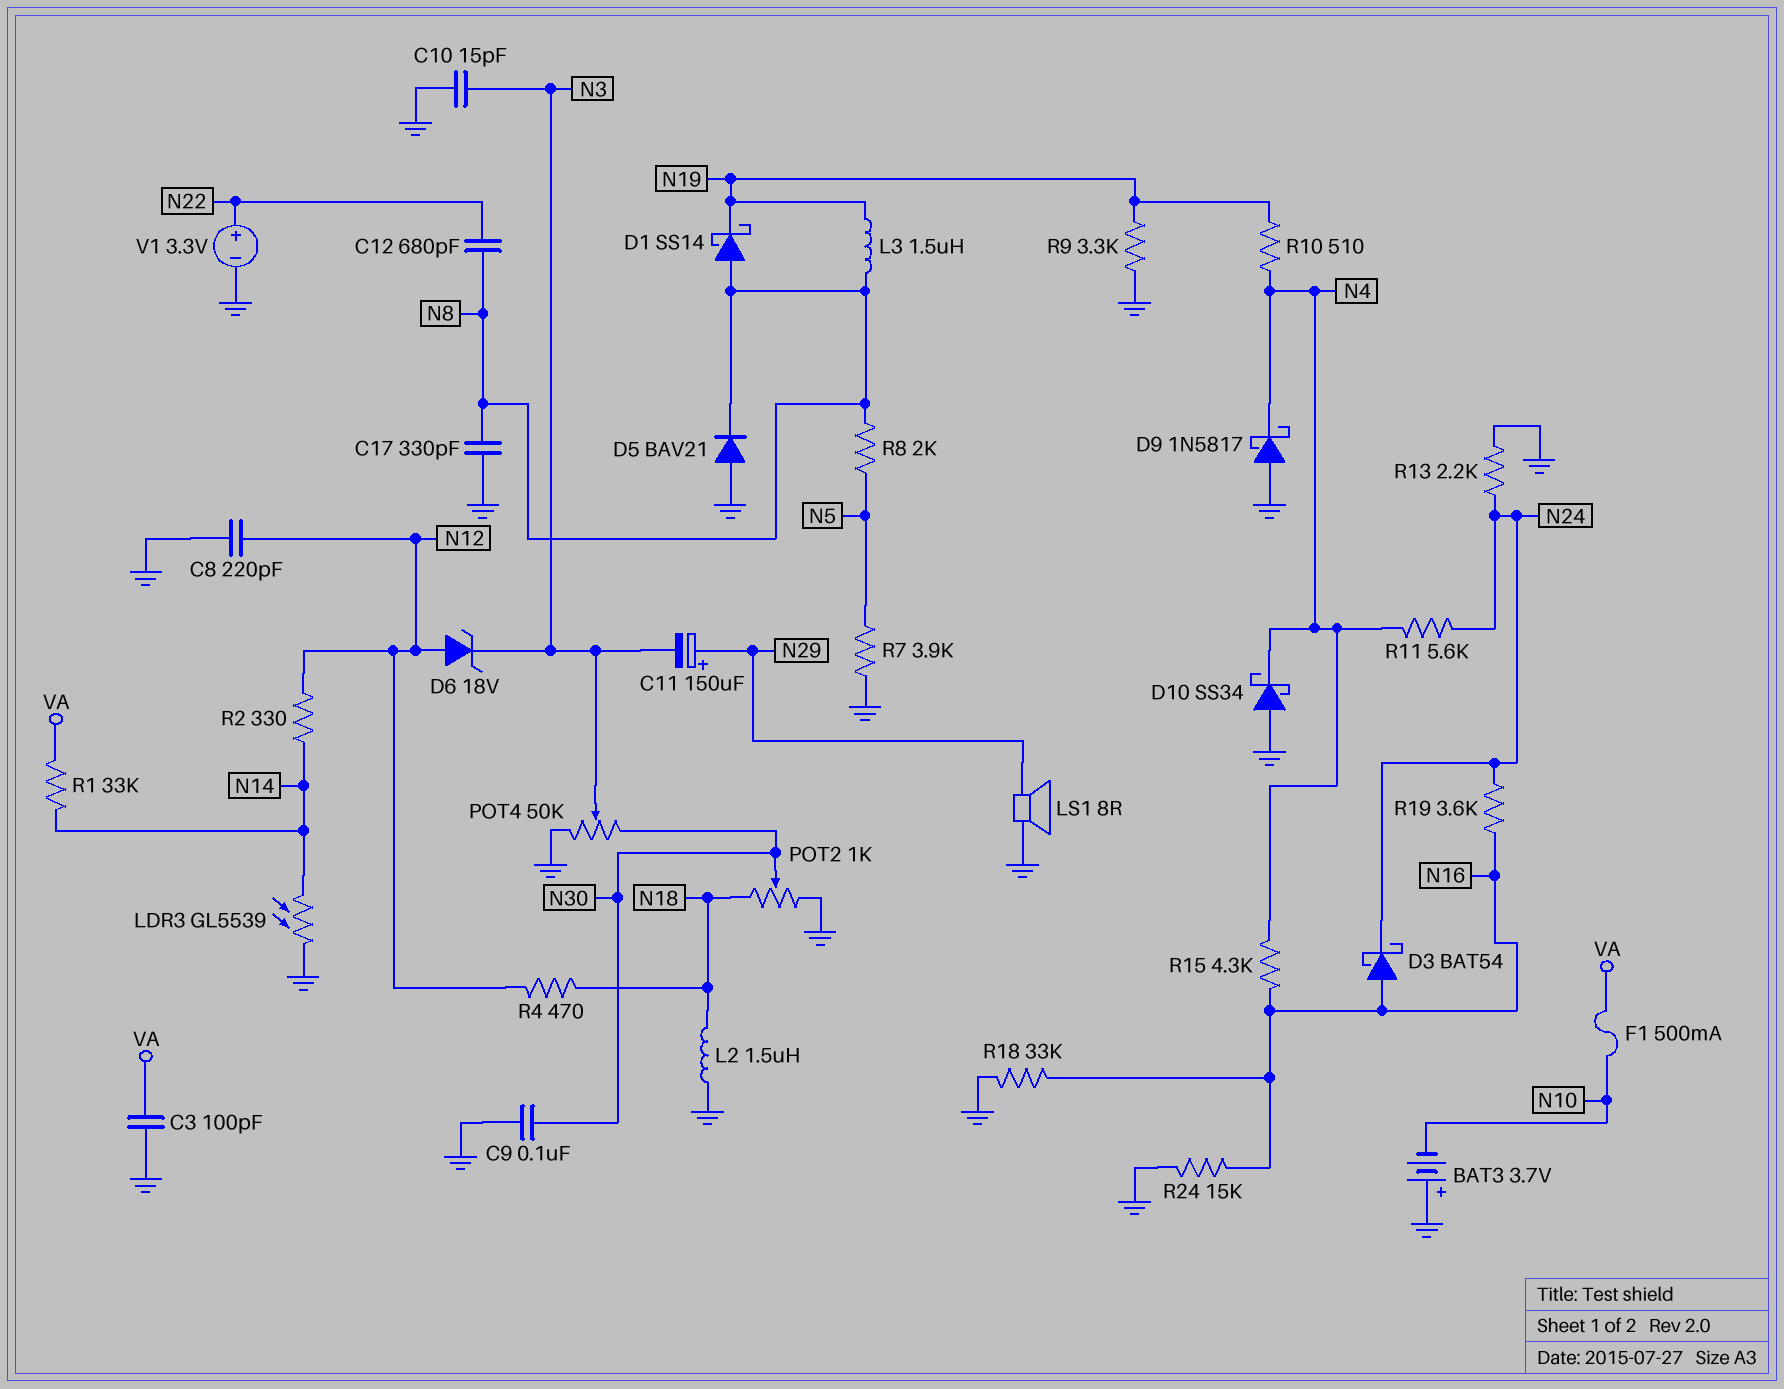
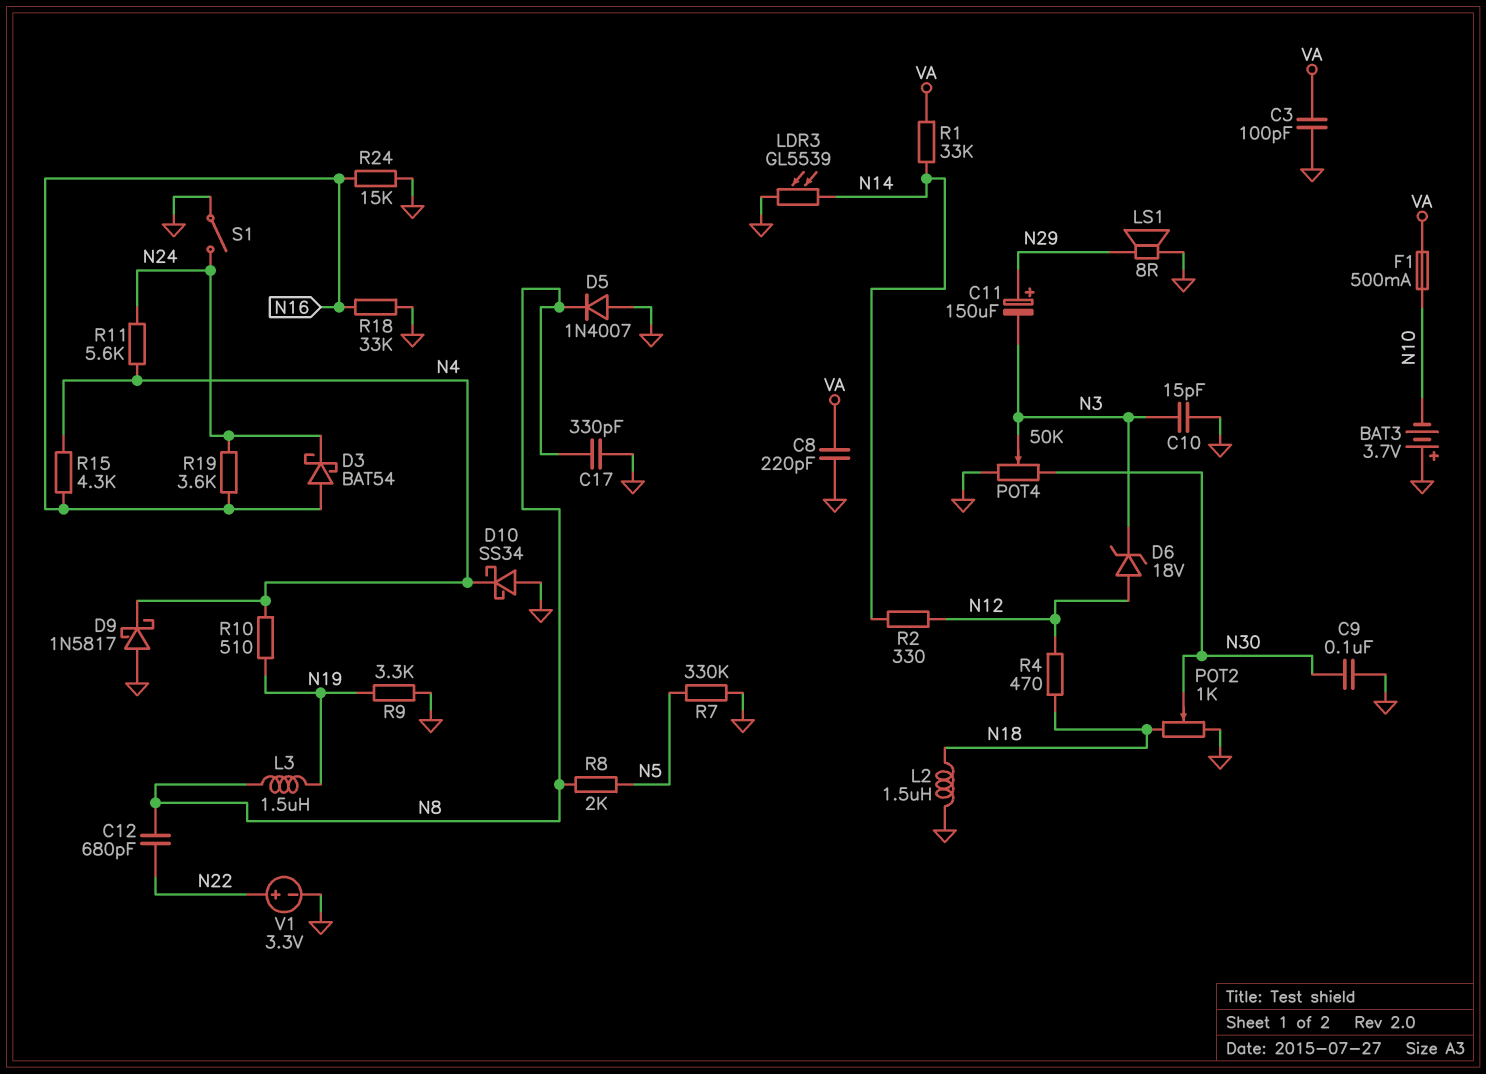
C8: 220pF (GND, N12) -> 220pF (GND, VA)
D1: schottky SS14 (A N8, K N19) -> none
D5: diode BAV21 (A GND, K N8) -> diode 1N4007 (A GND, K N8)
R7: 3.9k (GND, N5) -> 330k (GND, N5)
R13: 2.2k (GND, N24) -> none
S1: none -> switch (GND, N24)

